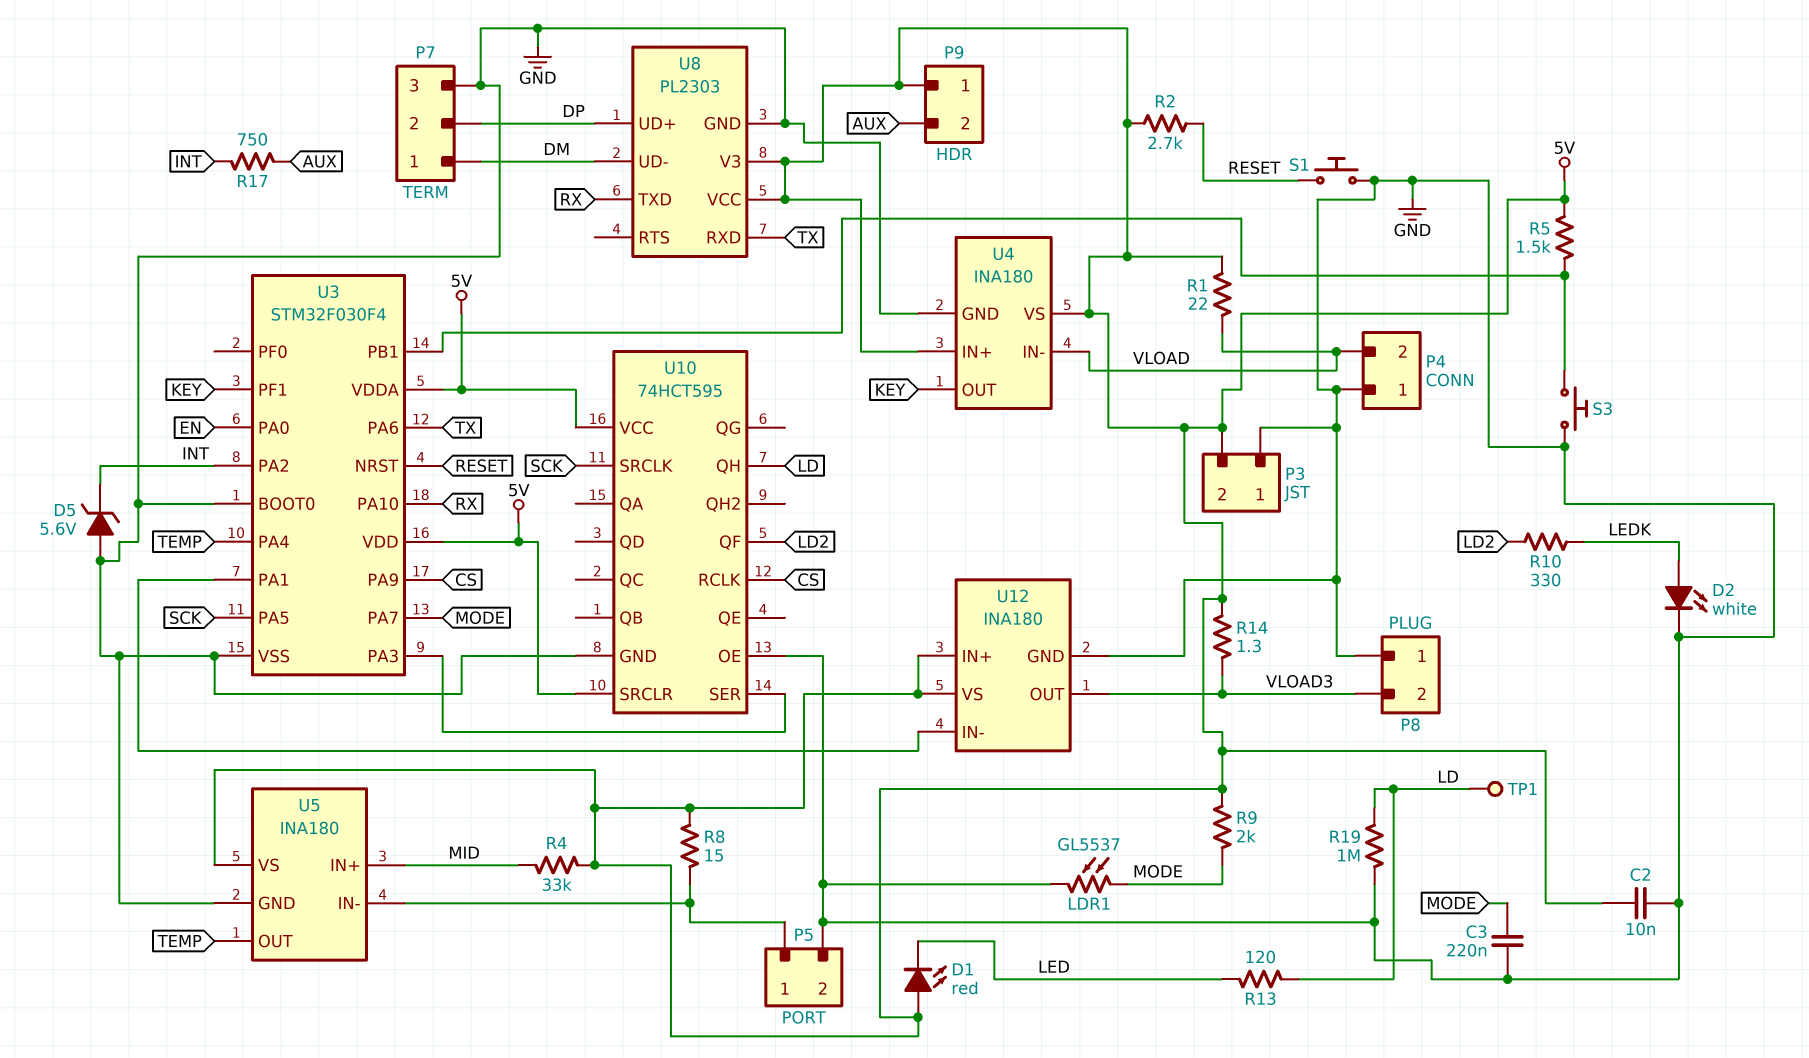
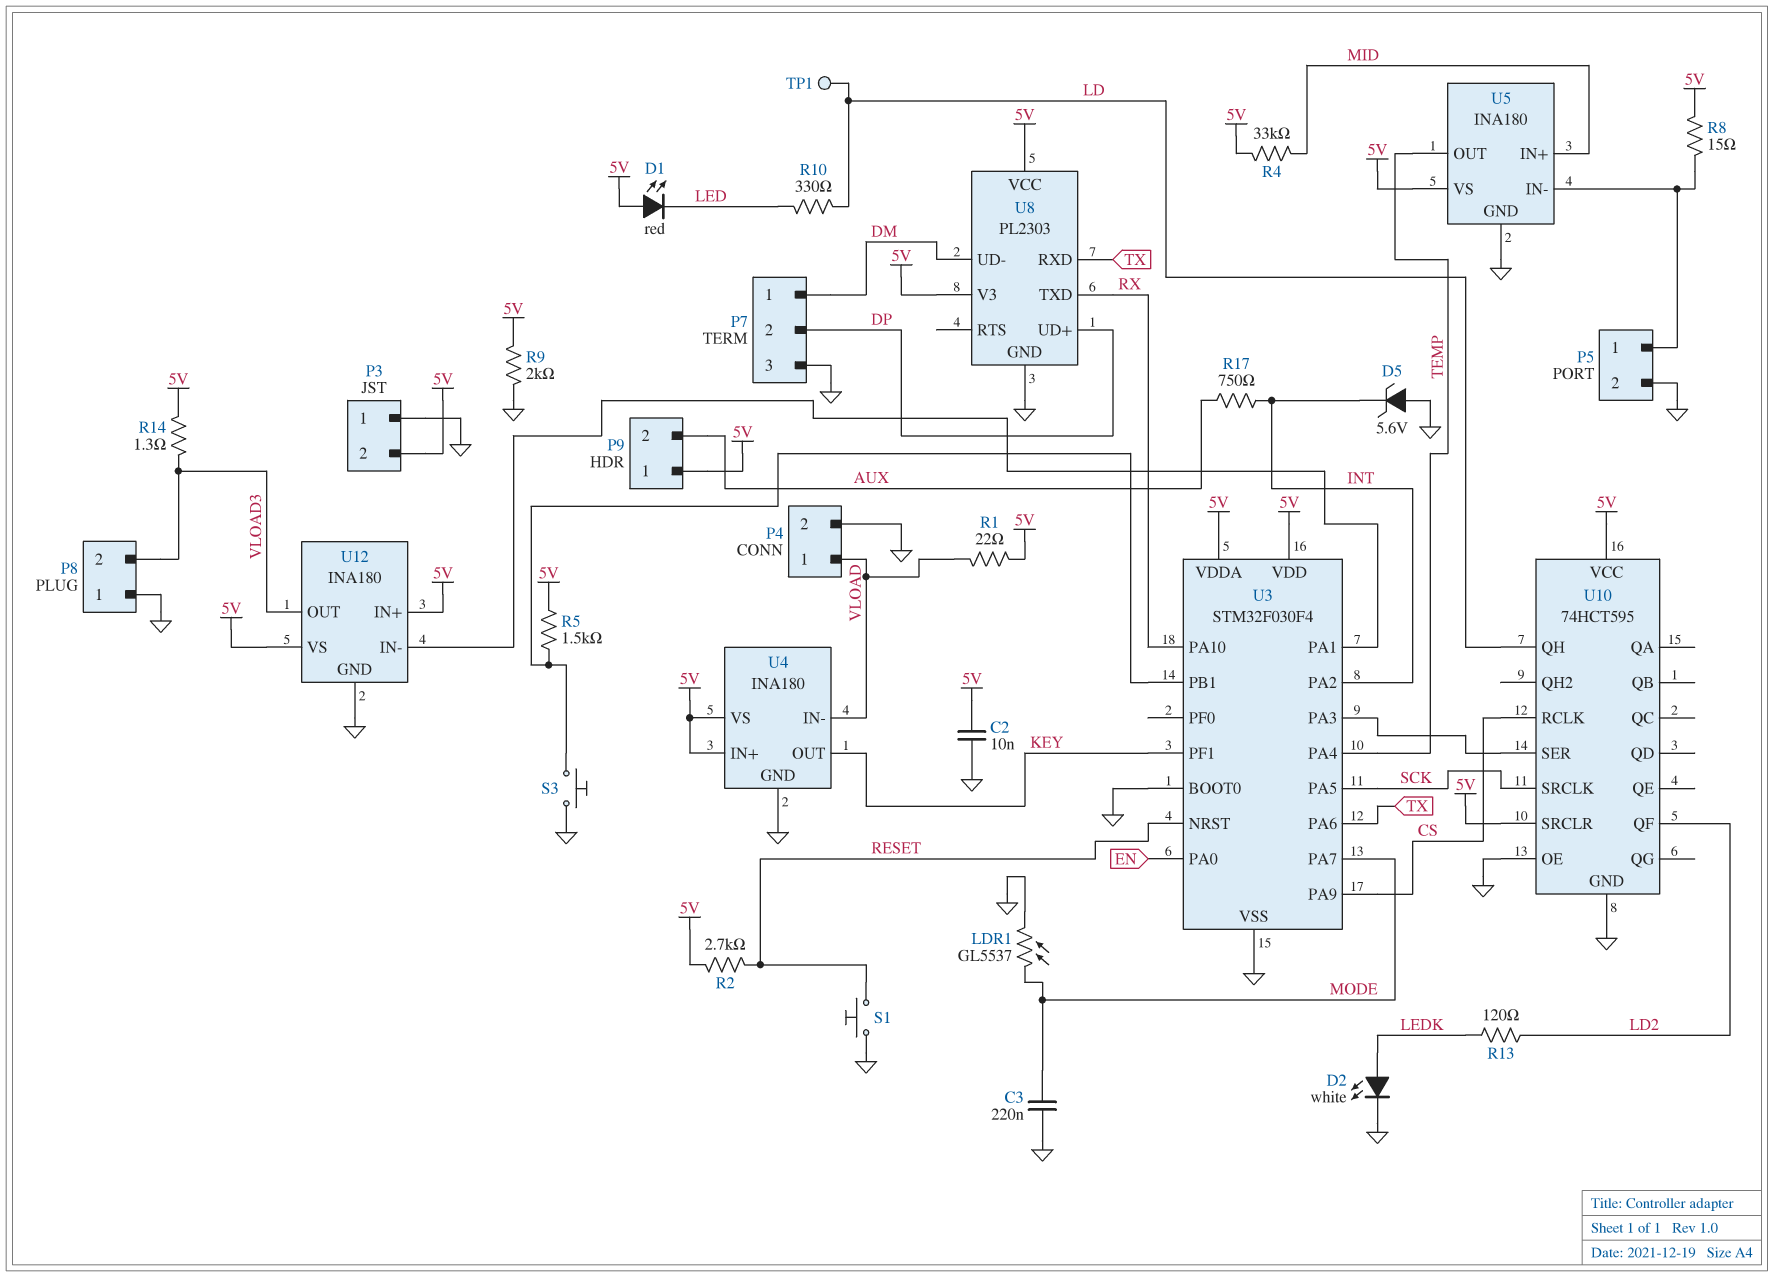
P4 pin 1: GND -> VLOAD
P4 pin 2: VLOAD -> GND
R9: 2k (5V, MODE) -> 2k (5V, GND)
R10: 330 (LD2, LEDK) -> 330 (LD, LED)
R13: 120 (LD, LED) -> 120 (LD2, LEDK)
R19: 1M (GND, LD) -> none

